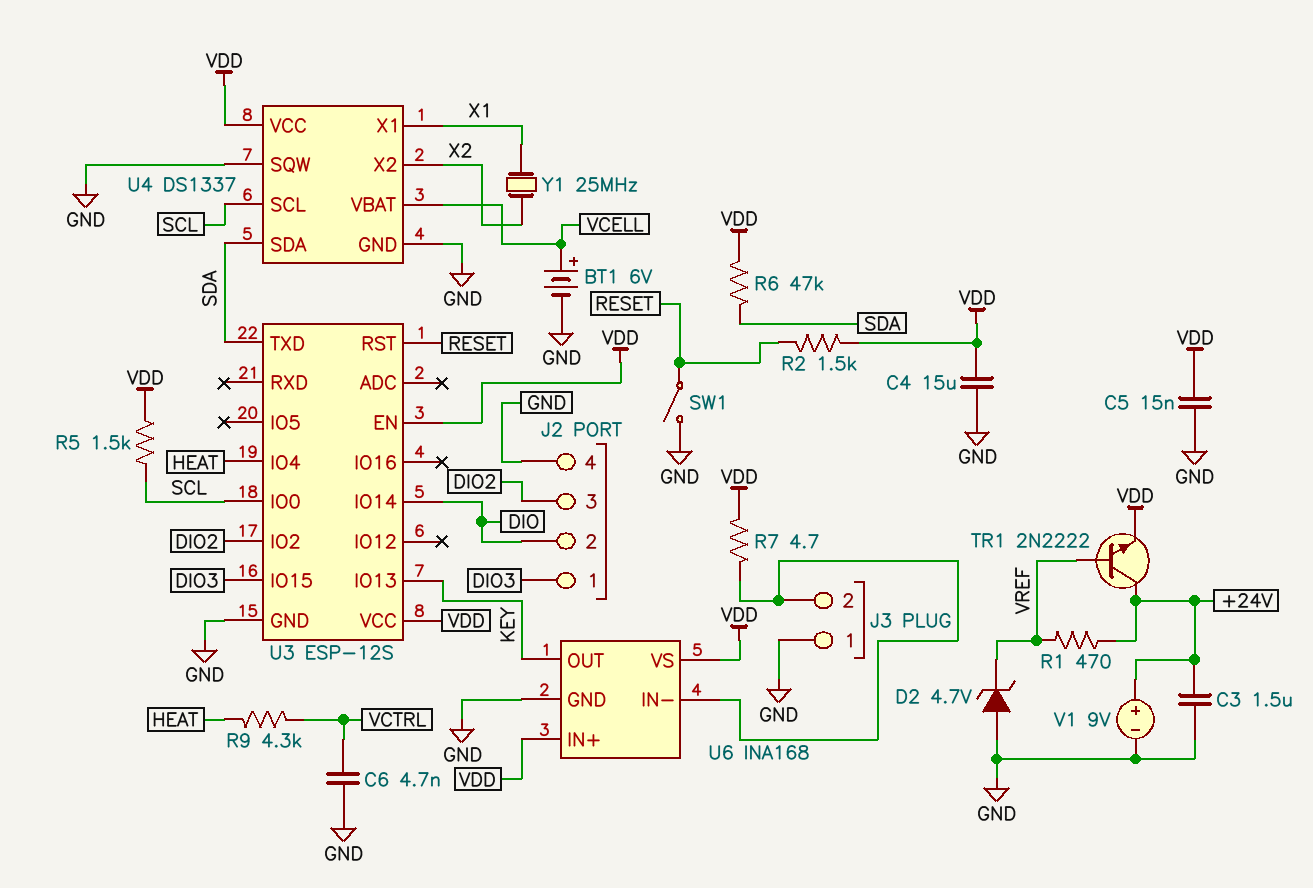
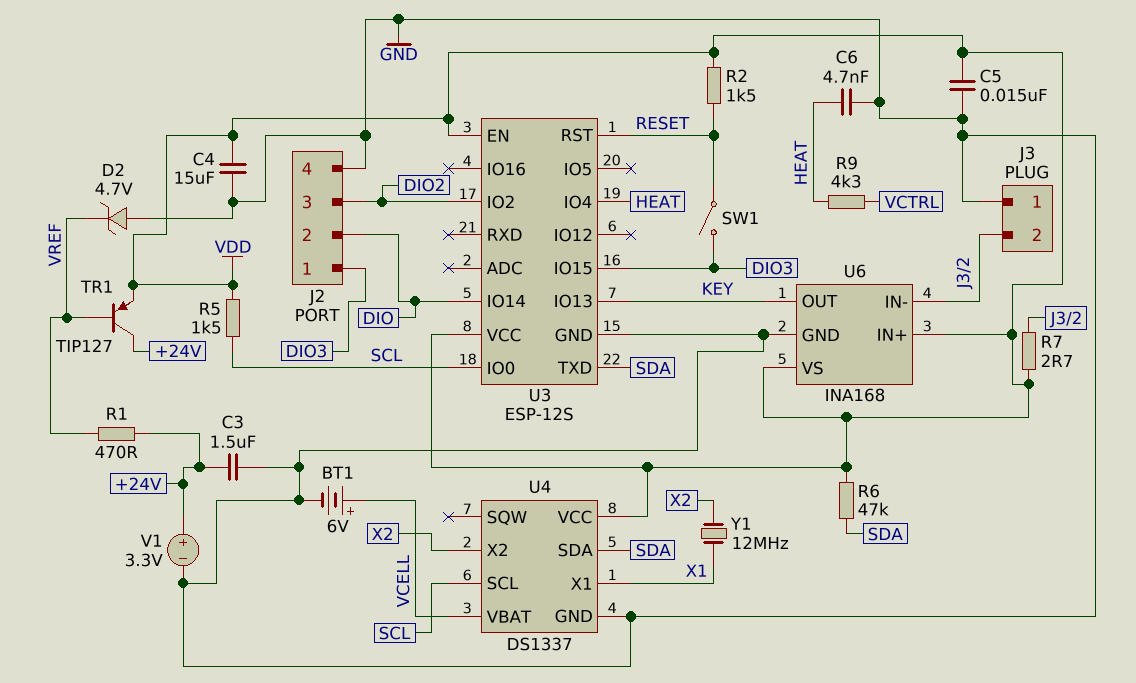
C6: 4.7nF (GND, VCTRL) -> 4.7nF (GND, HEAT)
R7: 4.7 (J3/2, VDD) -> 2.7 (J3/2, VDD)
SW1: switch (GND, RESET) -> switch (DIO3, RESET)
TR1: NPN 2N2222 (B VREF, C +24V, E VDD) -> PNP TIP127 (B VREF, C +24V, E VDD)
U4 pin SQW: GND -> none
V1: 9V (plus +24V, minus GND) -> 3.3V (plus +24V, minus GND)
Y1: 25MHz (X1, X2) -> 12MHz (X1, X2)

